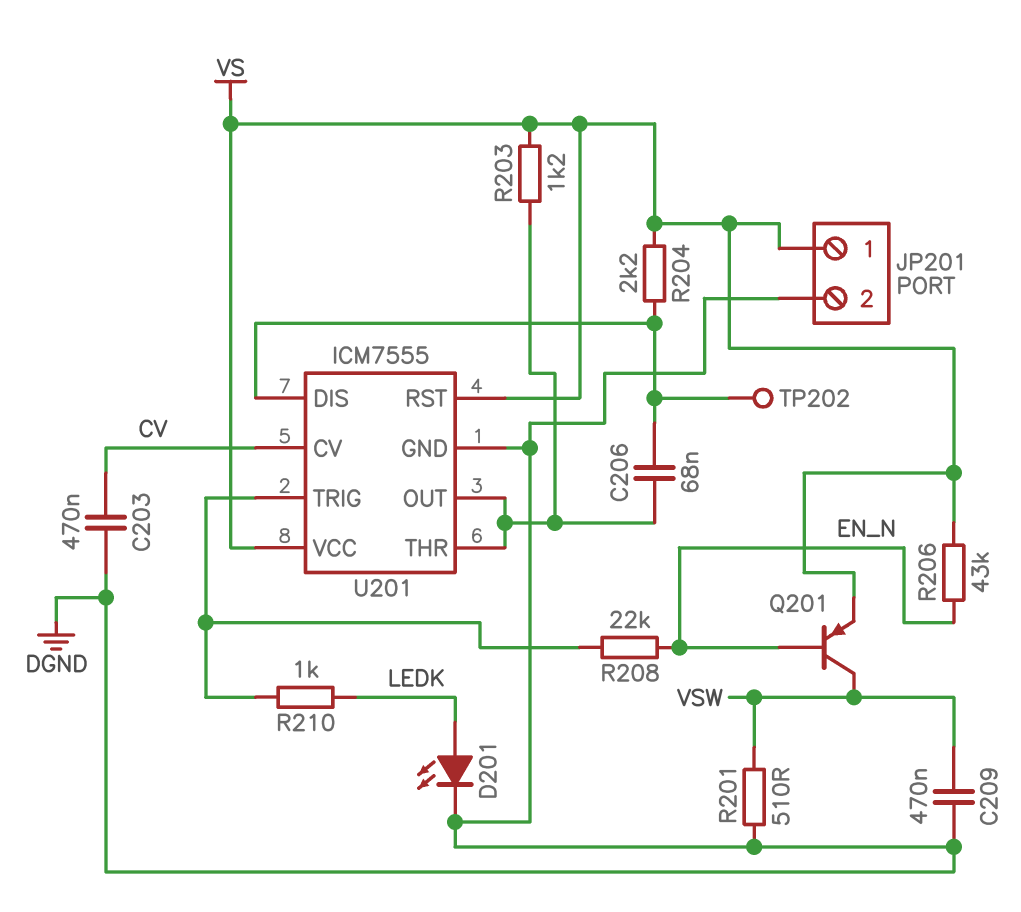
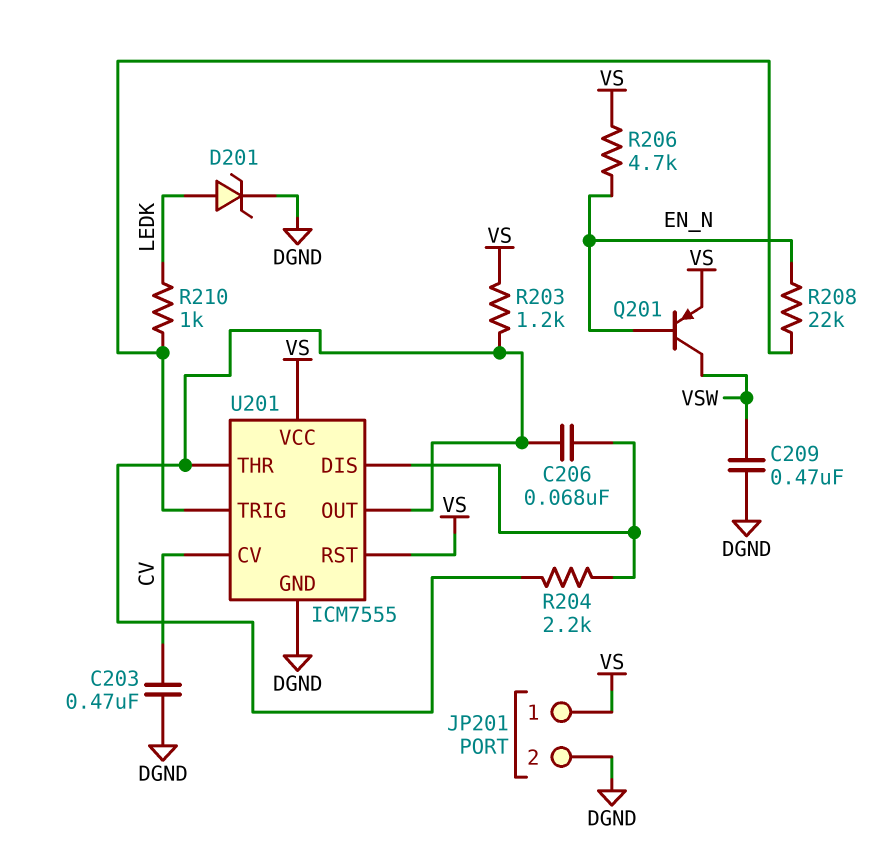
D201: LED (A LEDK, K DGND) -> zener (A LEDK, K DGND)
R201: 510 (DGND, VSW) -> none
R204: 2.2k (U201/DIS, VS) -> 2.2k (U201/DIS, U201/OUT)
R206: 43k (EN_N, VS) -> 4.7k (EN_N, VS)
TP202: test point (U201/DIS) -> none

